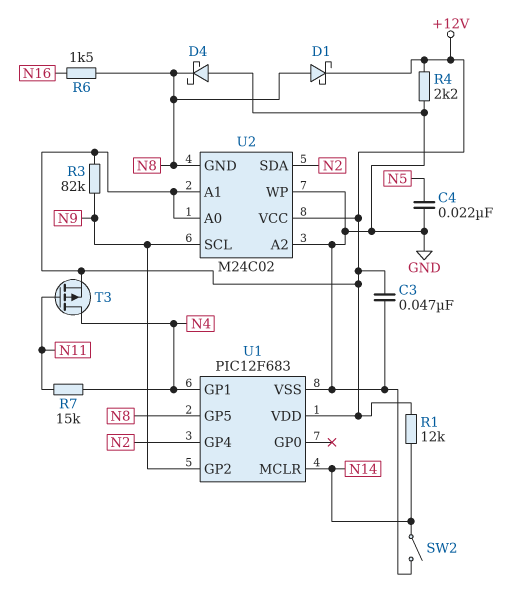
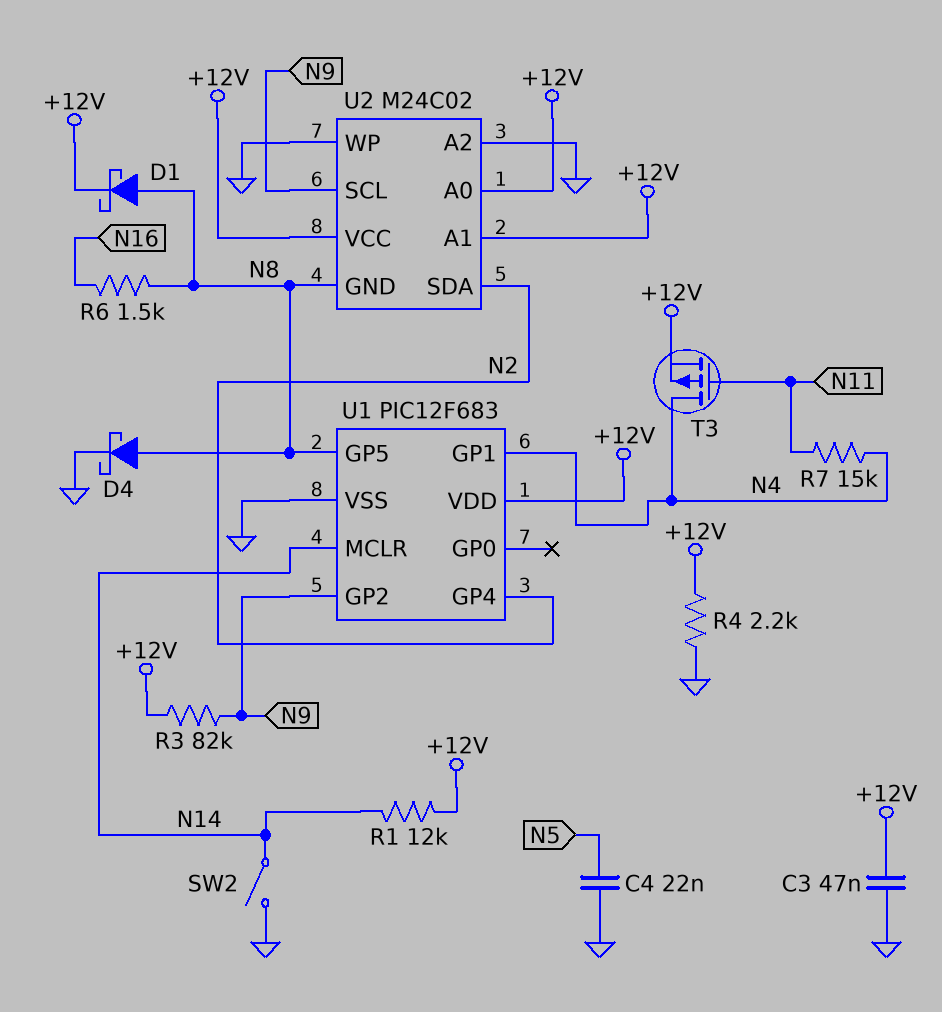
D4: schottky (A GND, K N8) -> schottky (A N8, K GND)

